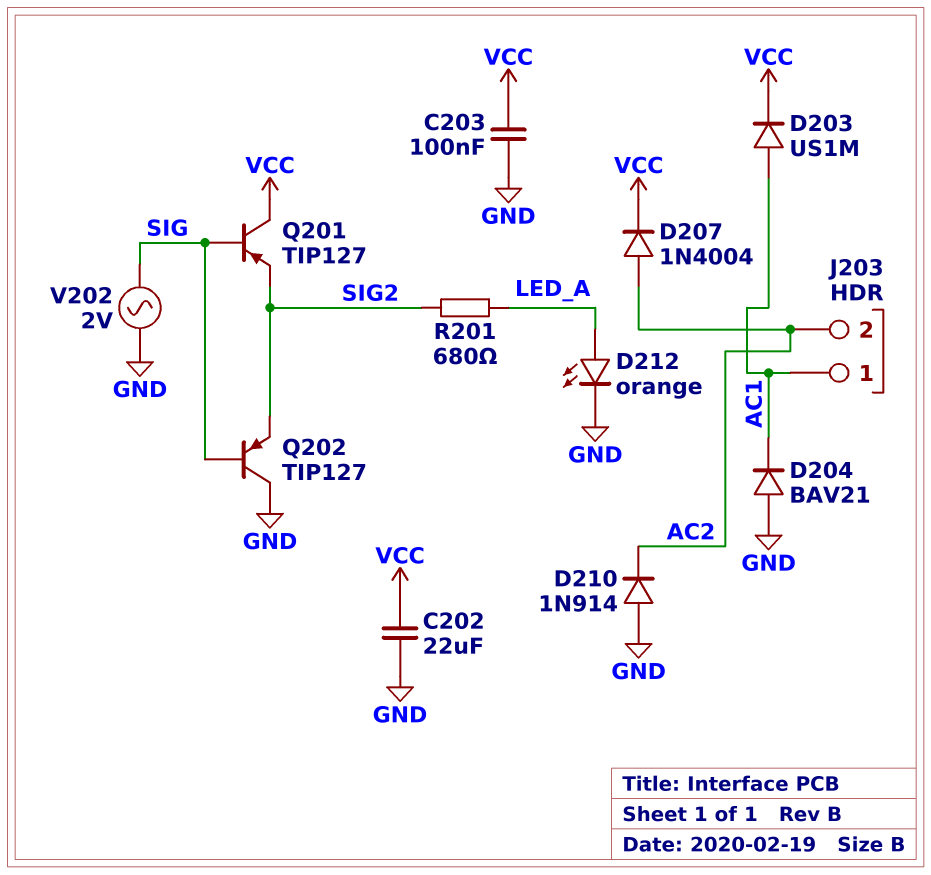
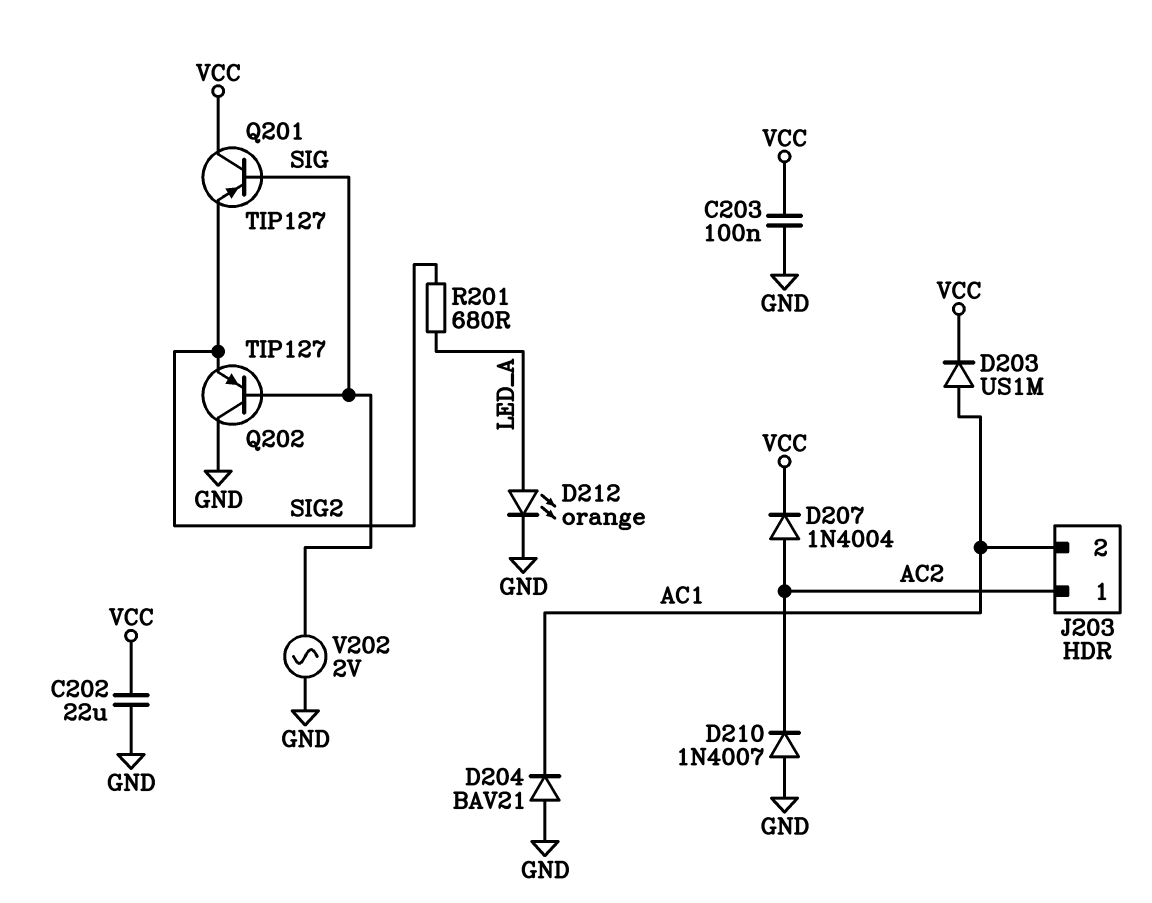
D210: diode 1N914 (A GND, K AC2) -> diode 1N4007 (A GND, K AC2)
J203 pin 1: AC1 -> AC2
J203 pin 2: AC2 -> AC1

